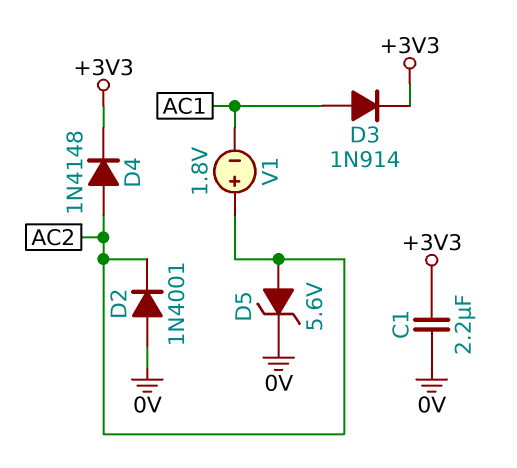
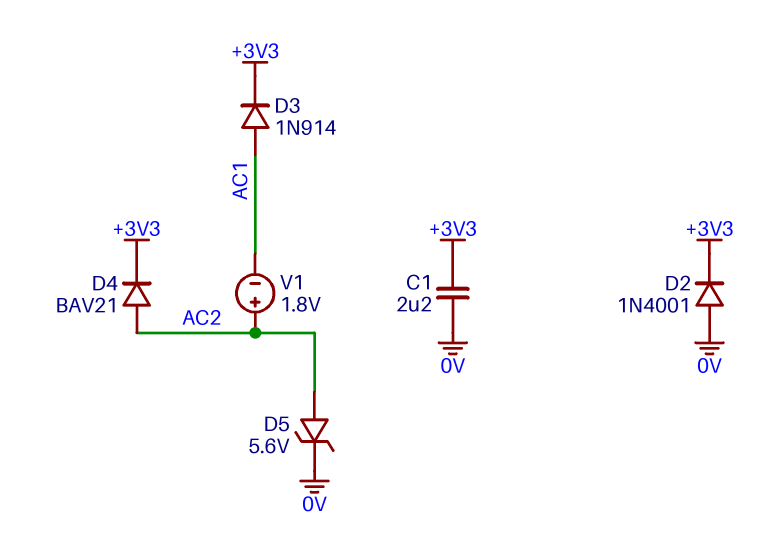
D2: diode 1N4001 (A 0V, K AC2) -> diode 1N4001 (A 0V, K +3V3)
D4: diode 1N4148 (A AC2, K +3V3) -> diode BAV21 (A AC2, K +3V3)

